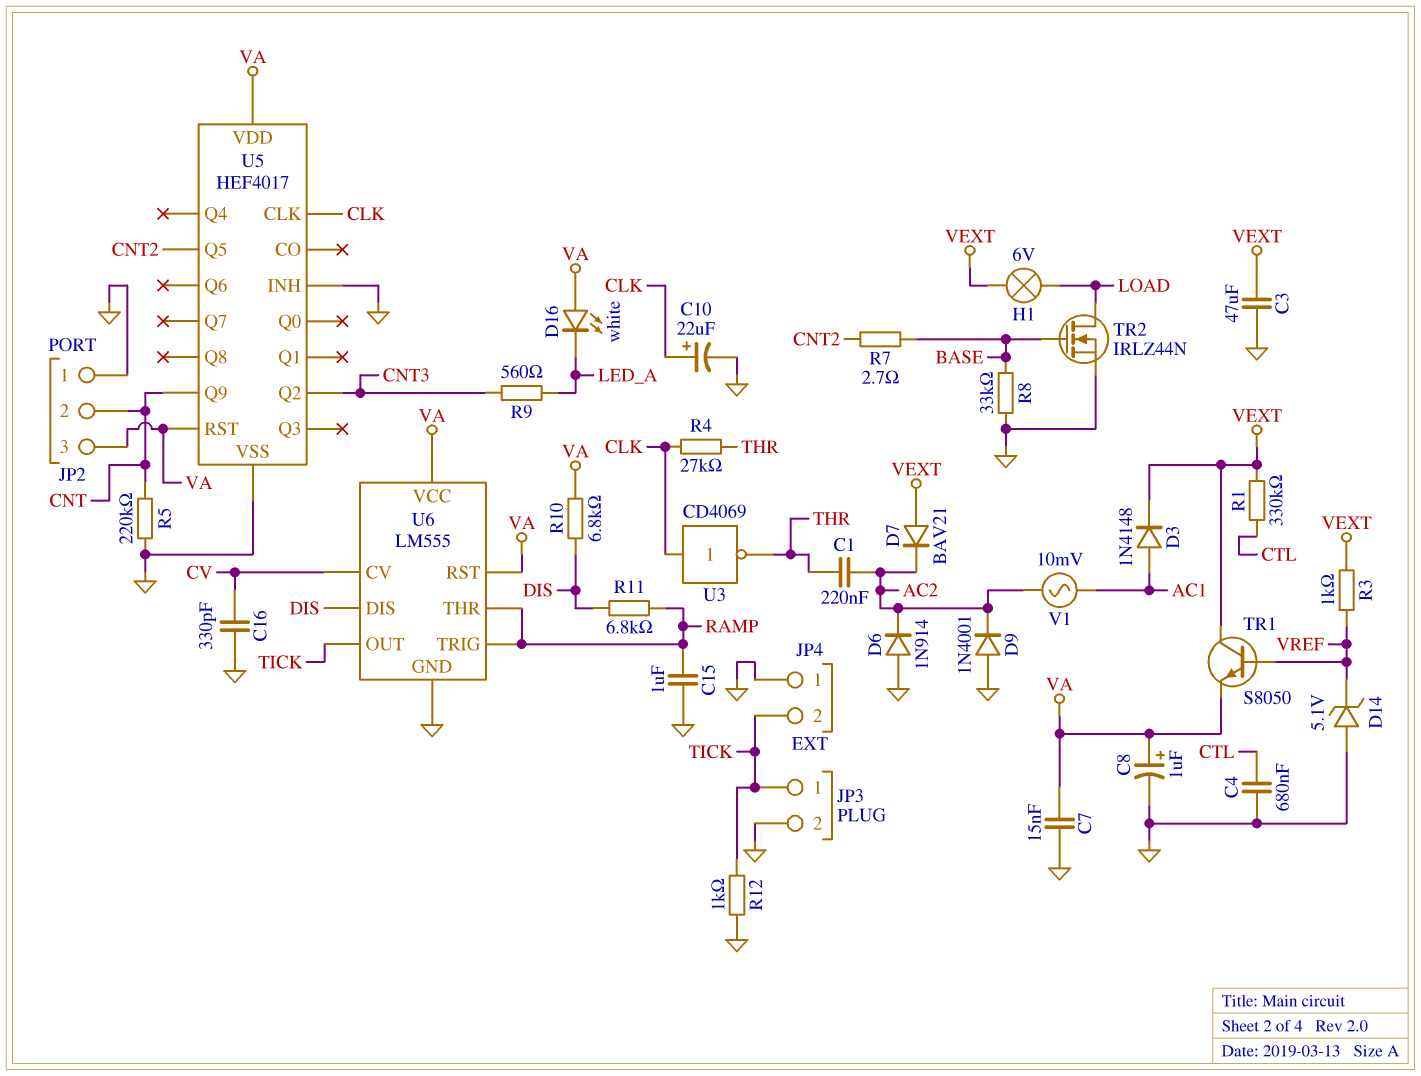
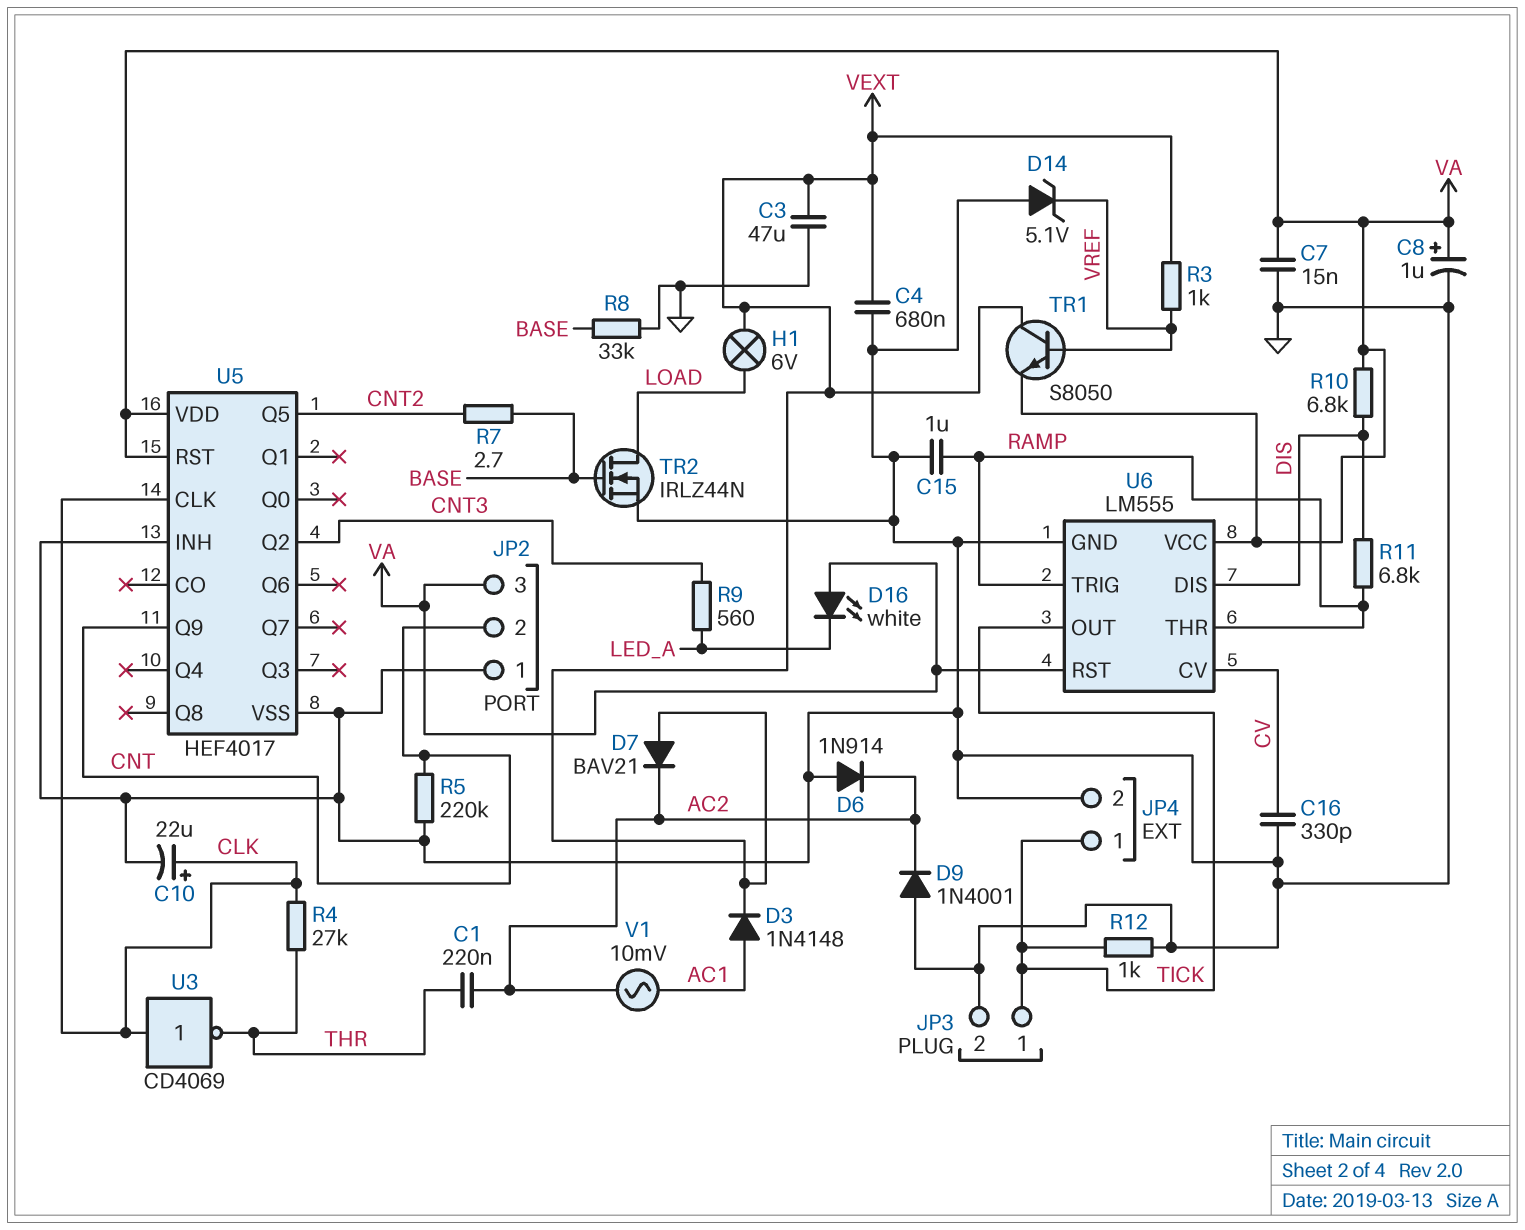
C4: 680nF (CTL, GND) -> 680nF (GND, VEXT)
JP4 pin 1: GND -> TICK
JP4 pin 2: TICK -> GND
R1: 330k (CTL, VEXT) -> none

